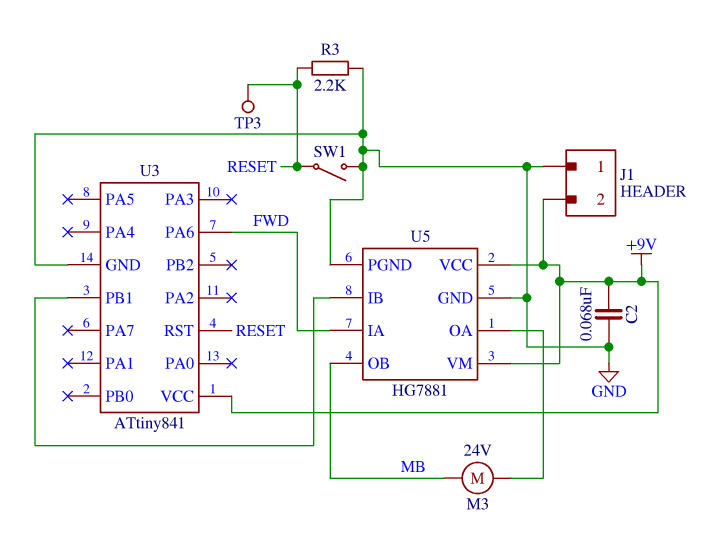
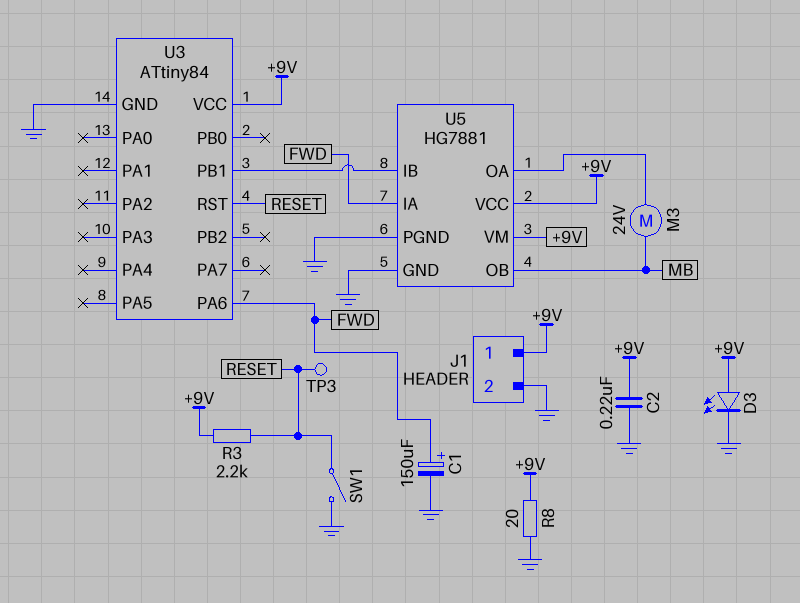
C1: none -> 150uF (plus FWD, minus GND)
C2: 68nF (+9V, GND) -> 220nF (+9V, GND)
D3: none -> LED (A +9V, K GND)
J1 pin 1: GND -> +9V
J1 pin 2: +9V -> GND
R3: 2.2k (GND, RESET) -> 2.2k (+9V, RESET)
R8: none -> 20 (+9V, GND)
U3: ATtiny841 -> ATtiny84

